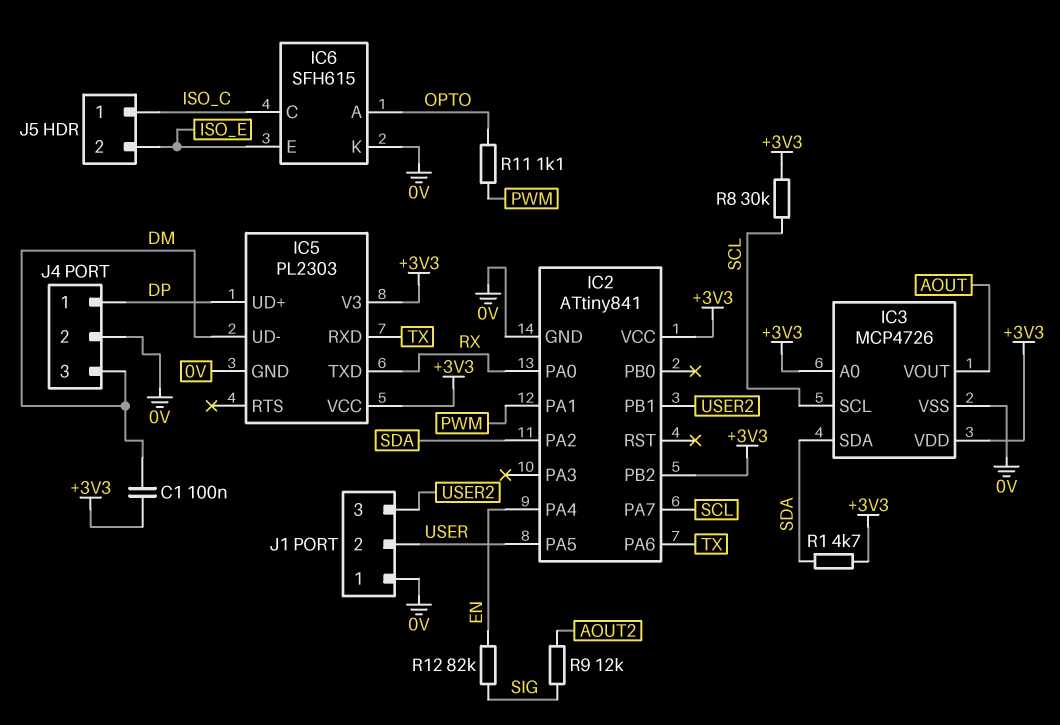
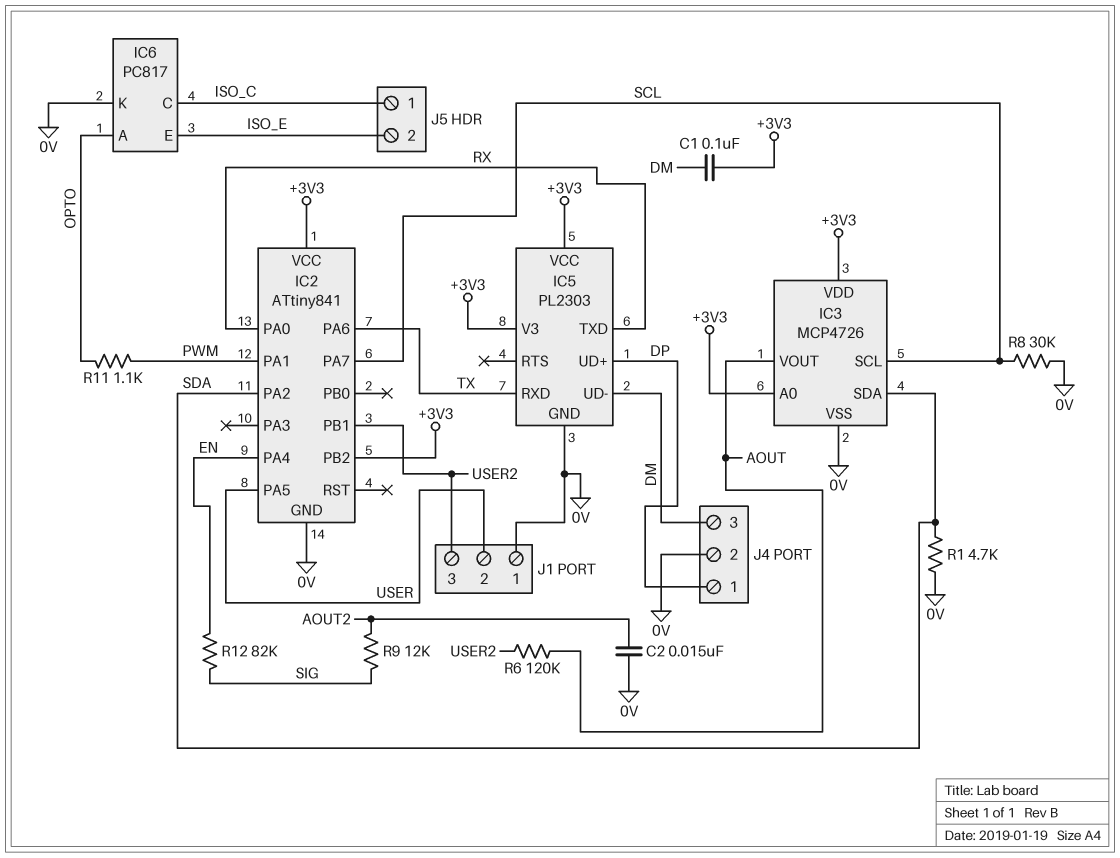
C2: none -> 15nF (0V, AOUT2)
IC6: SFH615 -> PC817
R1: 4.7k (+3V3, SDA) -> 4.7k (0V, SDA)
R6: none -> 120k (AOUT, USER2)
R8: 30k (+3V3, SCL) -> 30k (0V, SCL)

